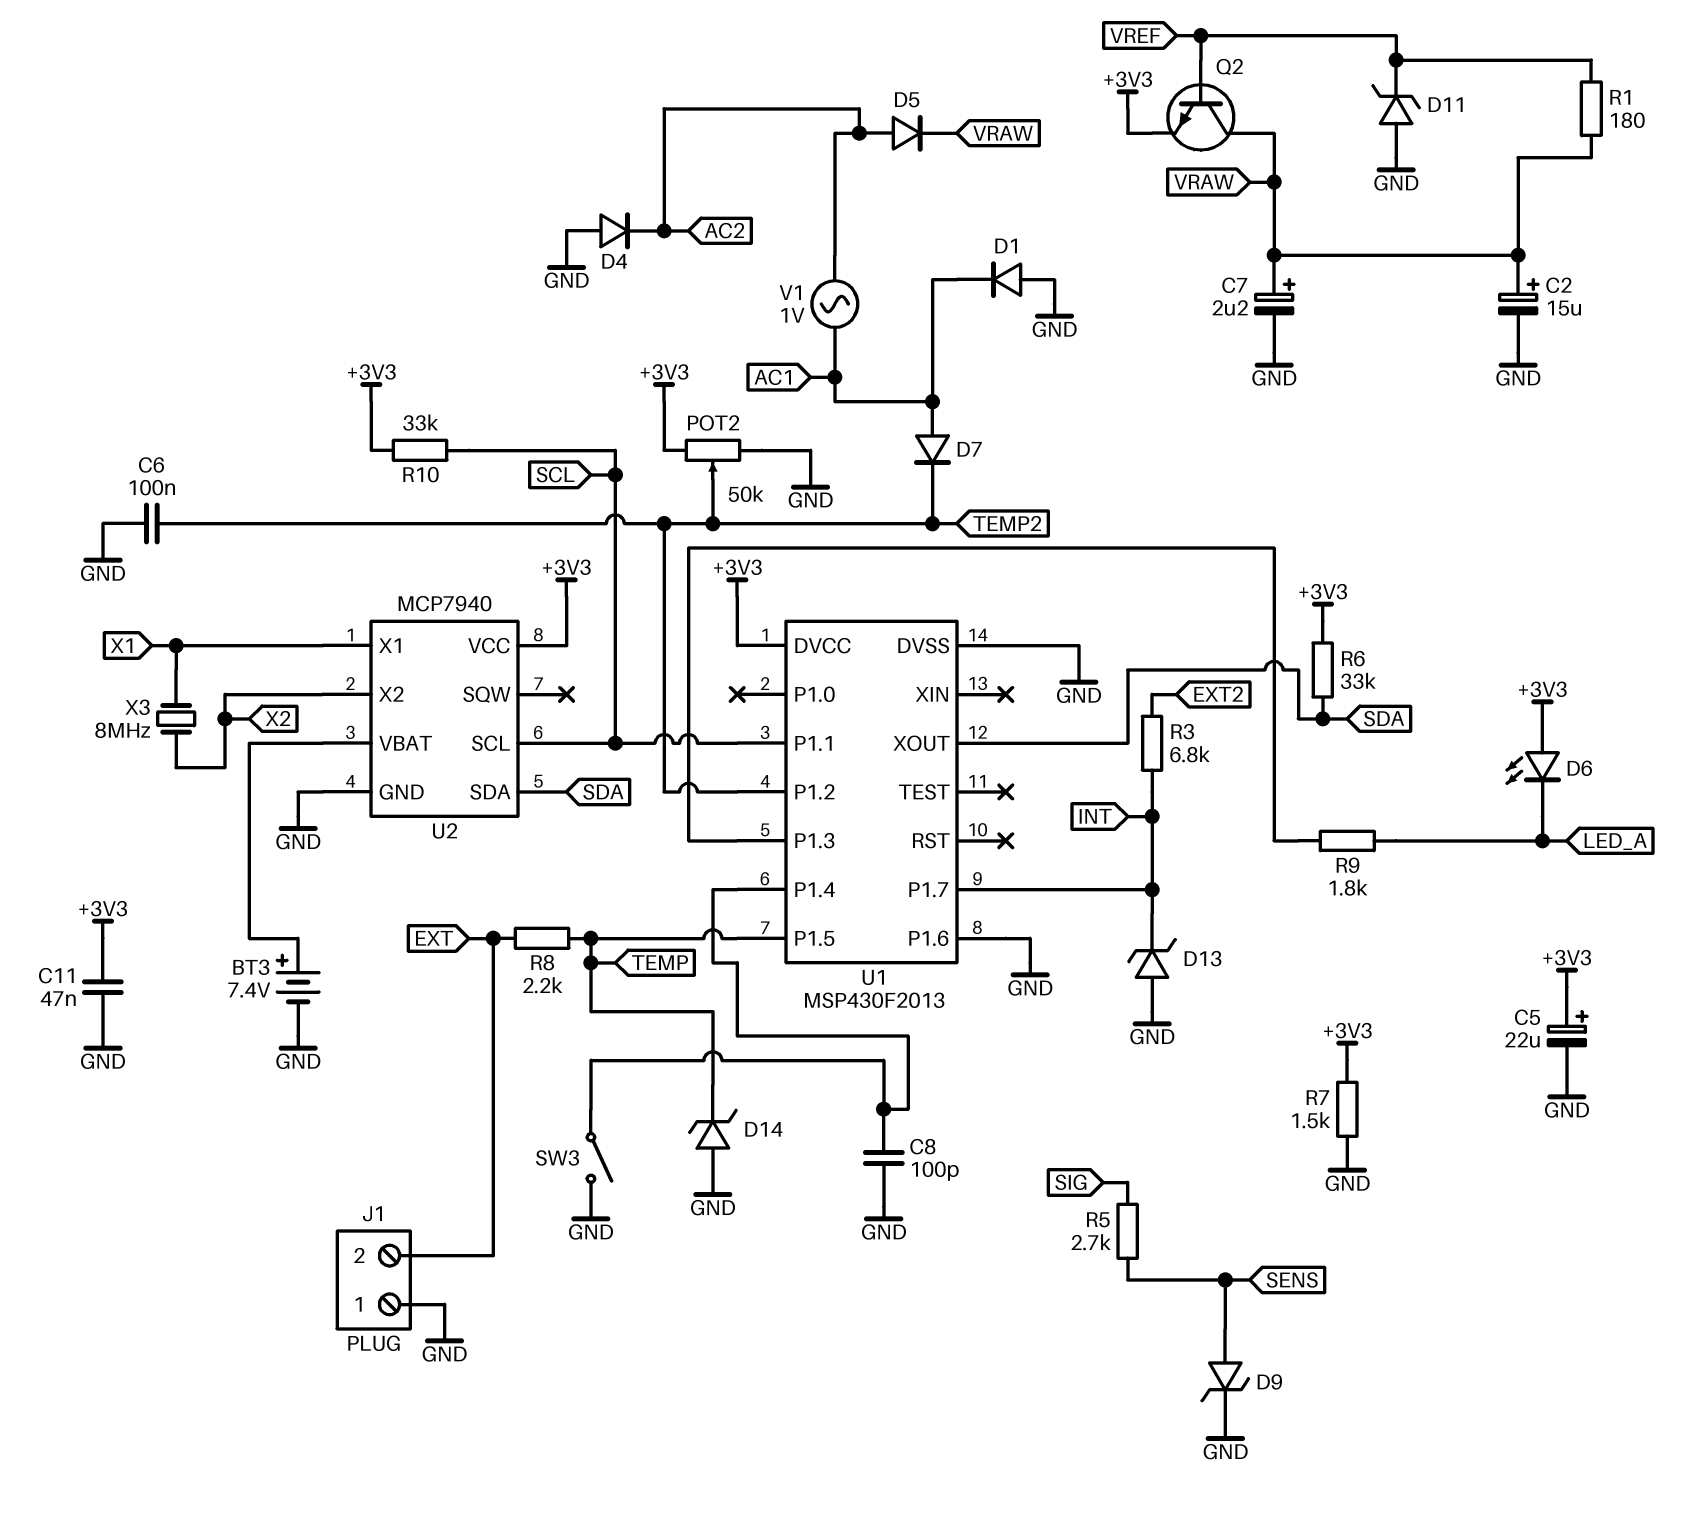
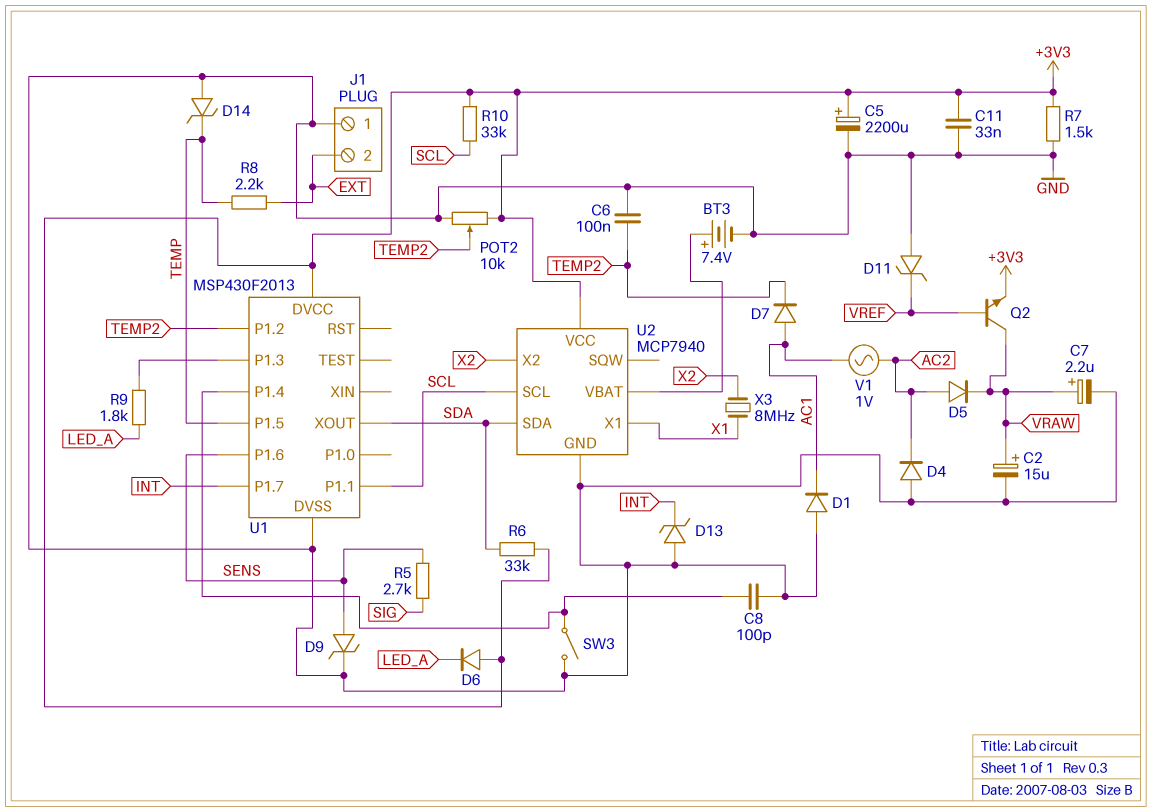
C5: 22uF (plus +3V3, minus GND) -> 2200uF (plus +3V3, minus GND)
C11: 47nF (+3V3, GND) -> 33nF (+3V3, GND)
D6: LED (A +3V3, K LED_A) -> diode (A +3V3, K LED_A)
POT2: 50k (+3V3, GND, wiper TEMP2) -> 10k (+3V3, GND, wiper TEMP2)
R1: 180 (VRAW, VREF) -> none
R3: 6.8k (EXT2, INT) -> none
U1 pin P1.6: GND -> SENS

